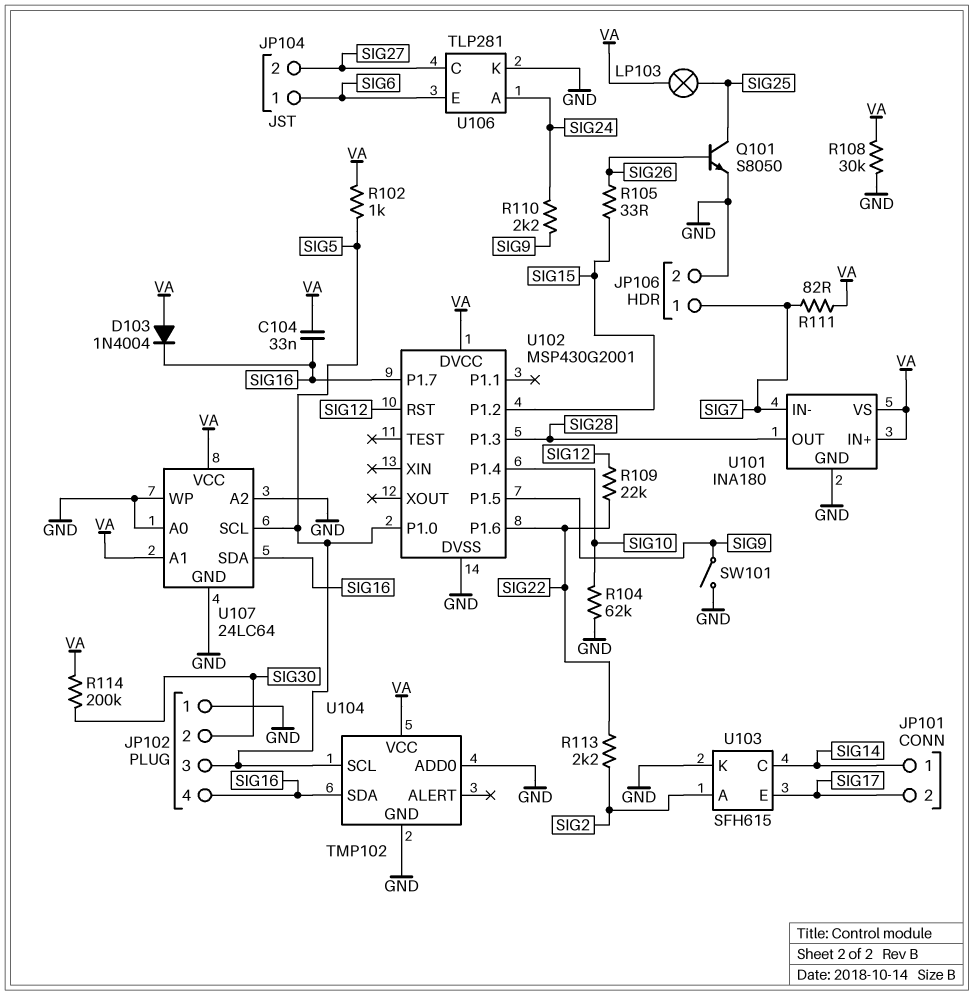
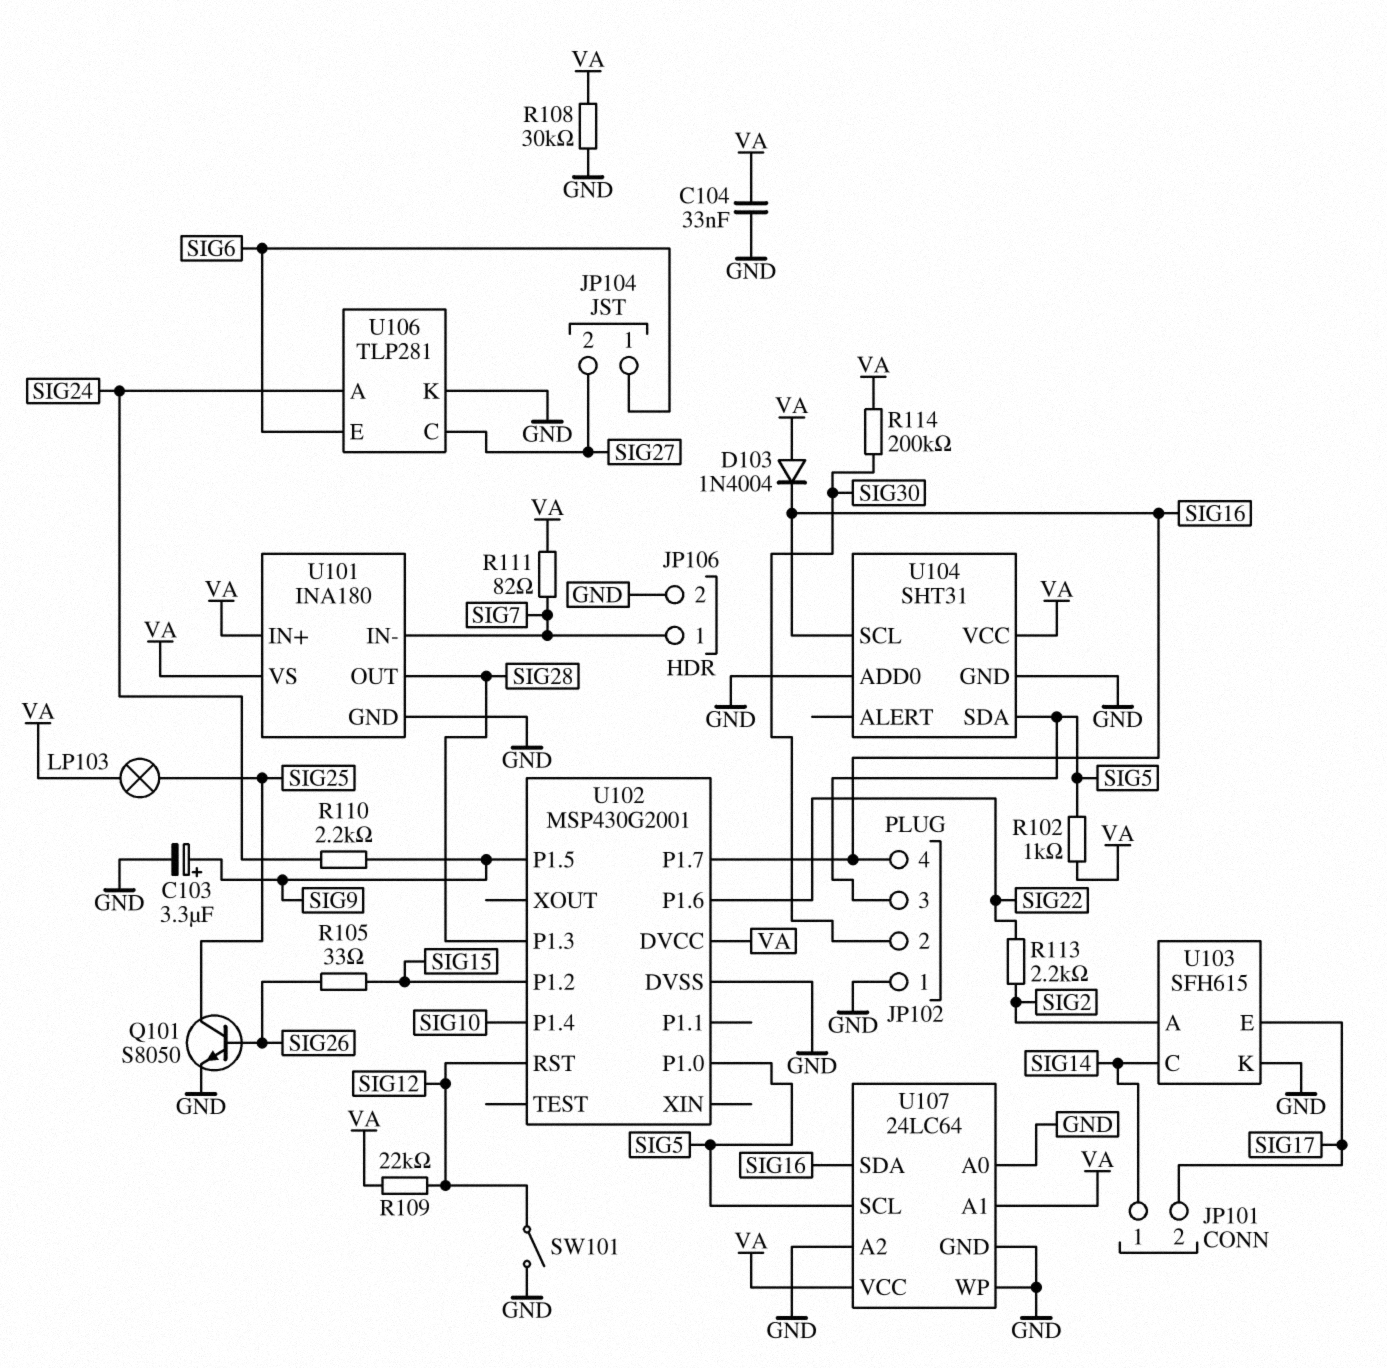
C103: none -> 3.3uF (plus SIG9, minus GND)
C104: 33nF (SIG16, VA) -> 33nF (GND, VA)
R104: 62k (GND, SIG10) -> none
R109: 22k (SIG12, SIG22) -> 22k (SIG12, VA)
SW101: switch (GND, SIG9) -> switch (GND, SIG12)
U104: TMP102 -> SHT31
U104 pin SCL: SIG5 -> SIG16
U104 pin SDA: SIG16 -> SIG5

